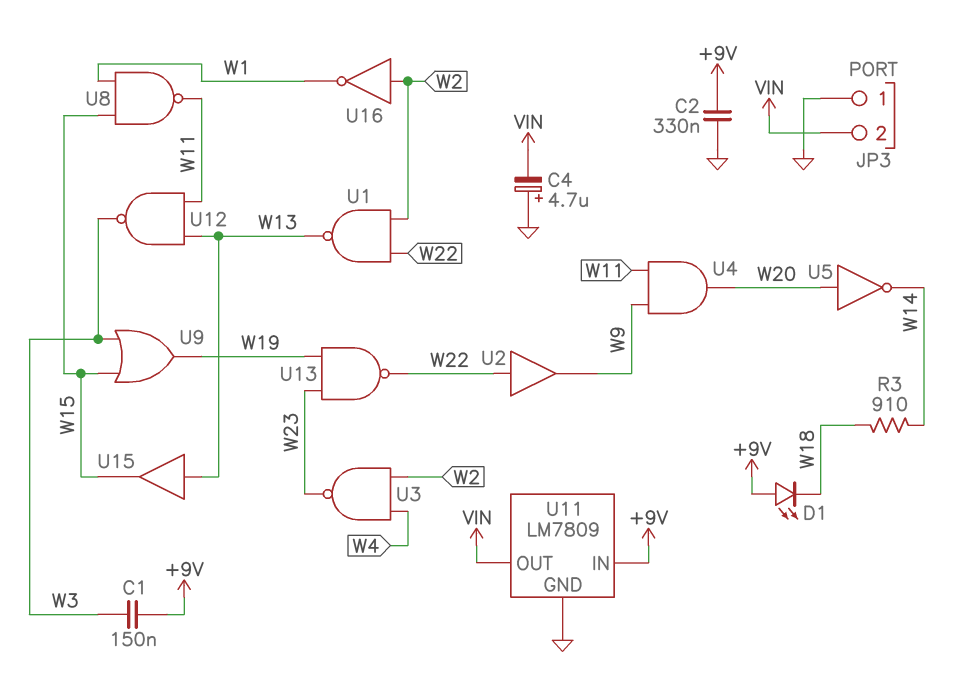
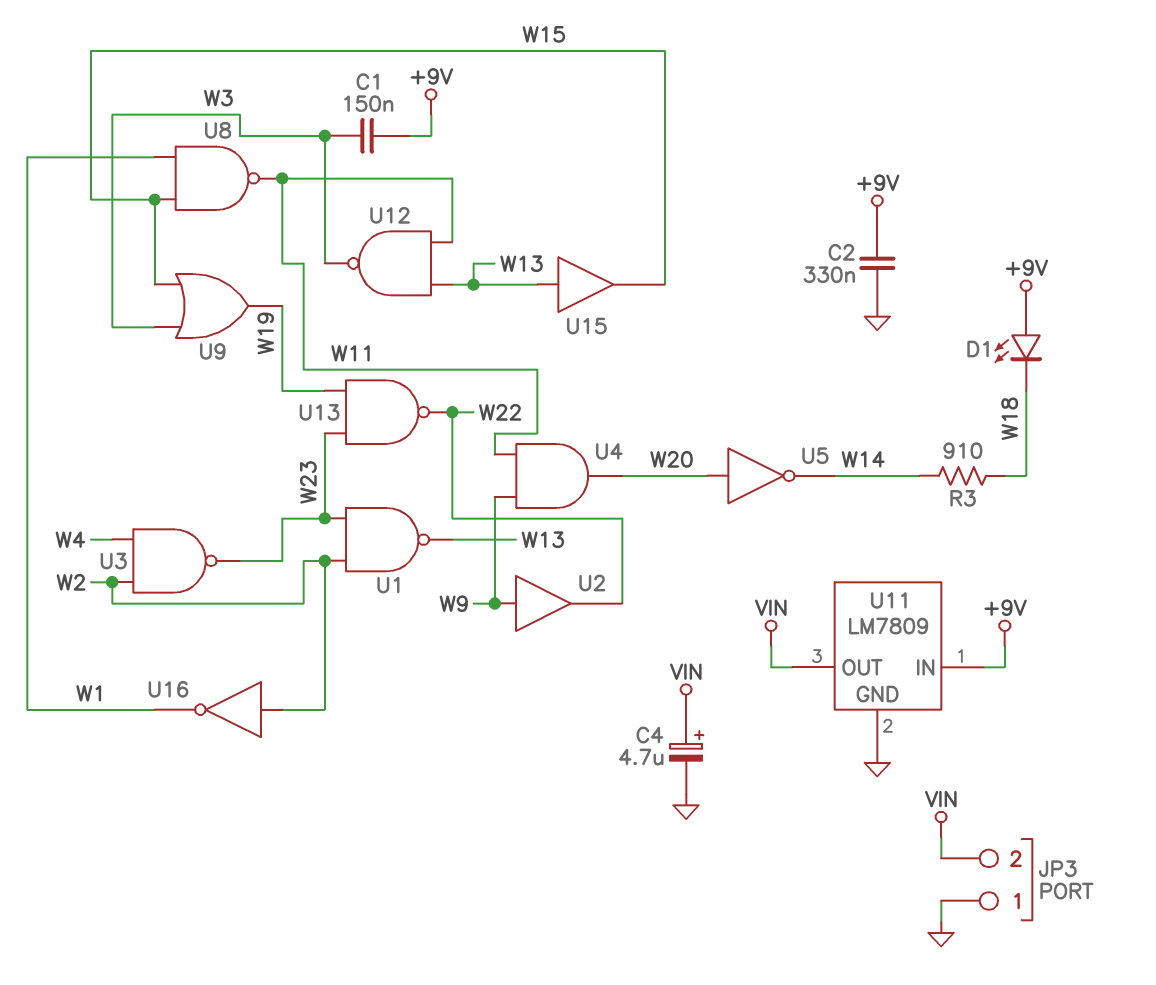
C4: 4.7uF (plus GND, minus VIN) -> 4.7uF (plus VIN, minus GND)
U1: NAND (in W2, in W22, out W13) -> NAND (in W2, in W23, out W13)
U2: buffer (in W22, out W9) -> buffer (in W9, out W22)

